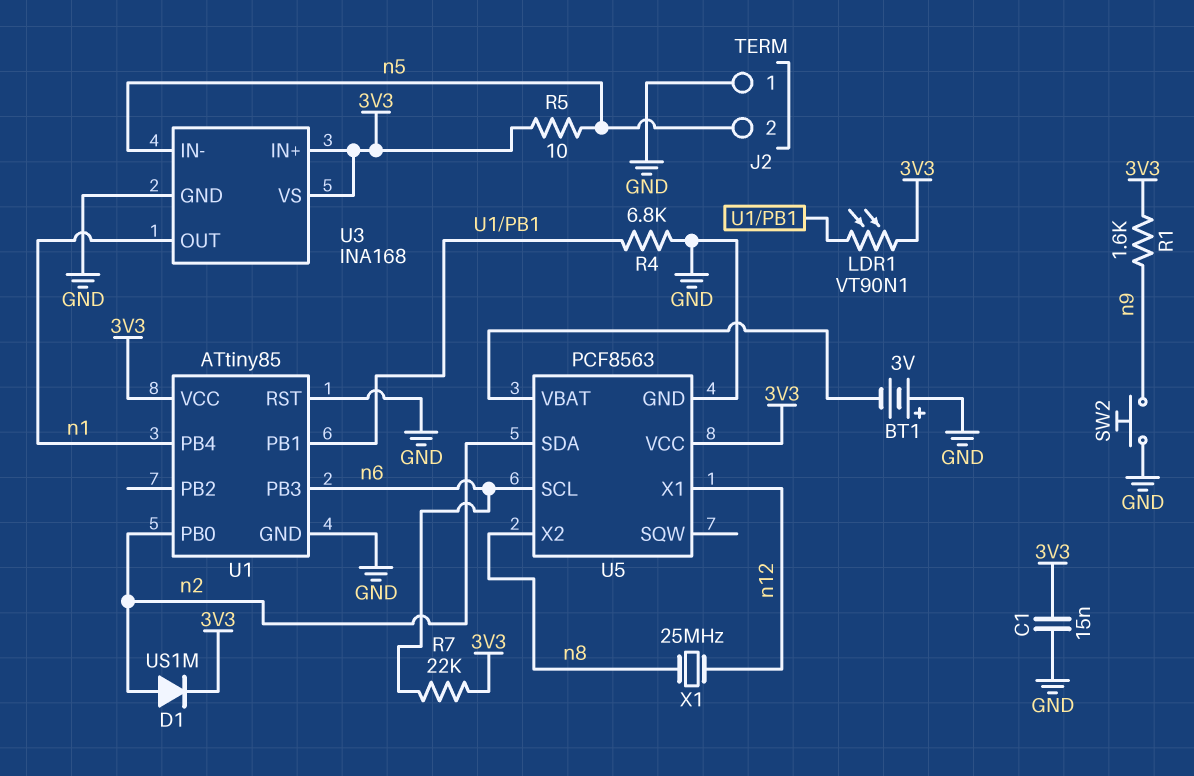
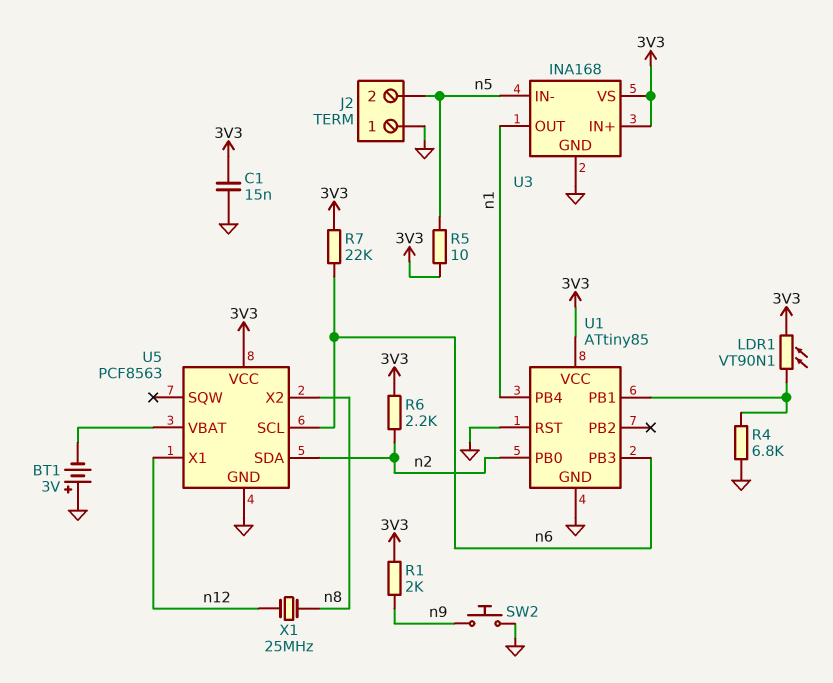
D1: diode US1M (A n2, K 3V3) -> none
R1: 1.6k (3V3, n9) -> 2k (3V3, n9)
R6: none -> 2.2k (3V3, n2)

